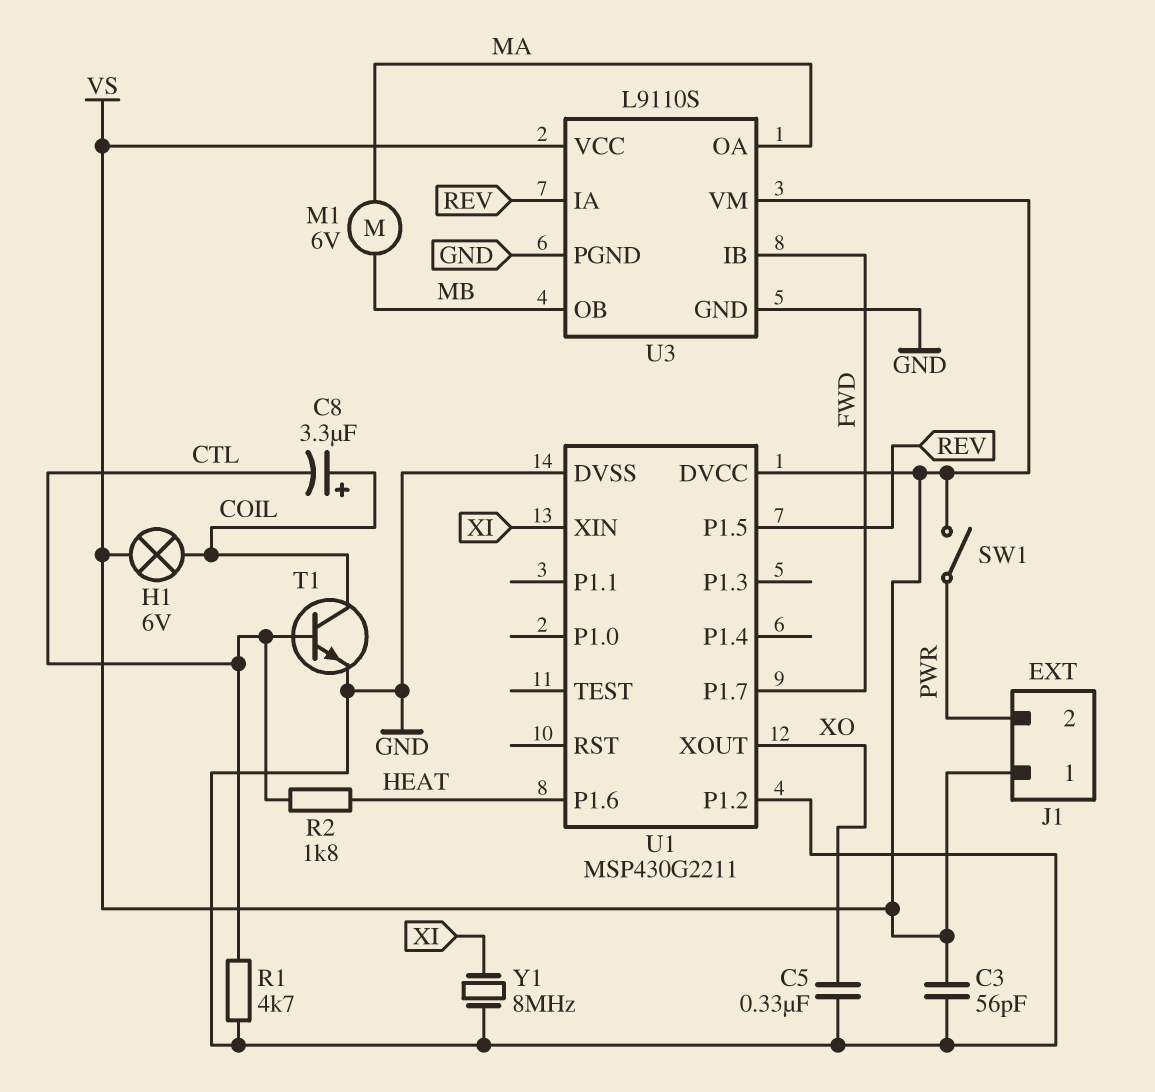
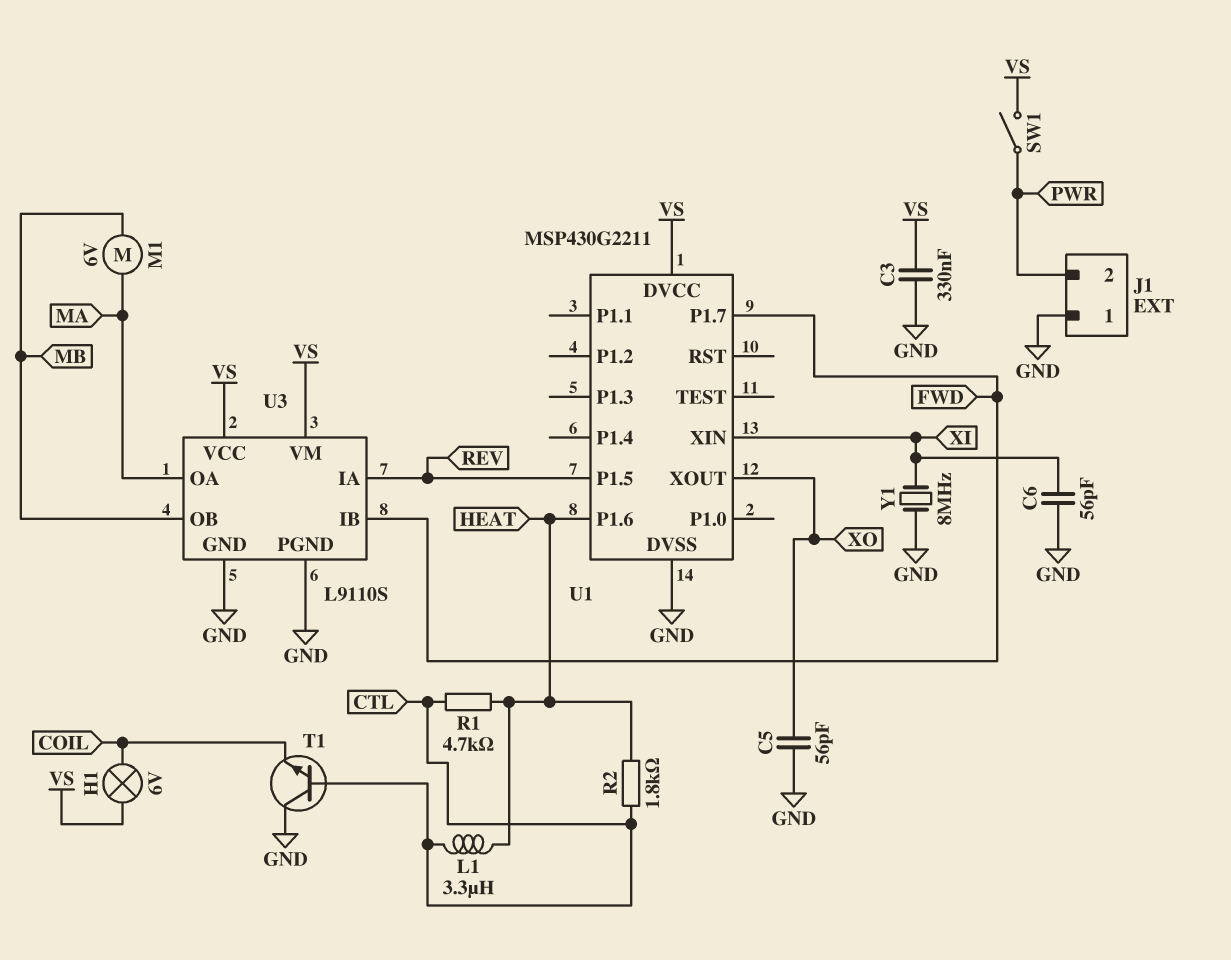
C3: 56pF (GND, VS) -> 330nF (GND, VS)
C5: 330nF (GND, XO) -> 56pF (GND, XO)
C6: none -> 56pF (GND, XI)
C8: 3.3uF (plus COIL, minus CTL) -> none
J1 pin 1: VS -> GND
L1: none -> 3.3uH (CTL, HEAT)
R1: 4.7k (CTL, GND) -> 4.7k (CTL, HEAT)
T1: NPN (B CTL, C COIL, E GND) -> NPN (B CTL, C GND, E COIL)
U1 pin P1.2: GND -> none

